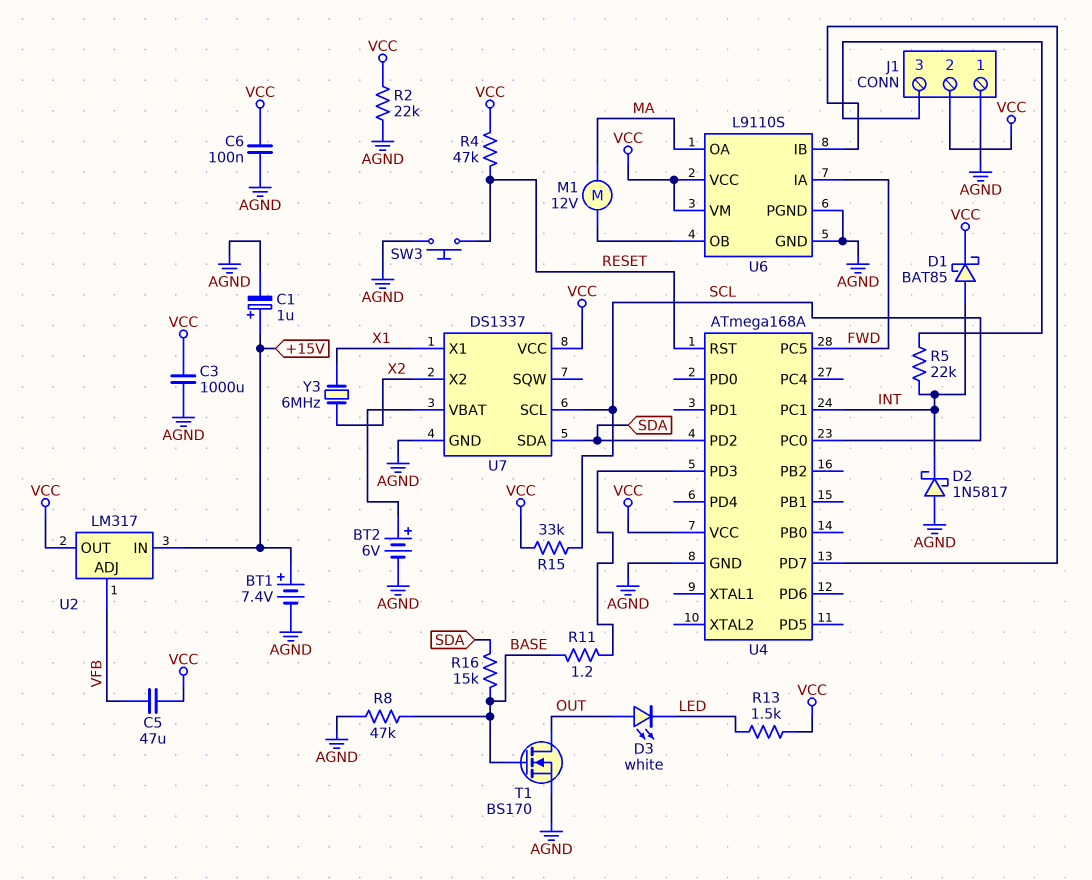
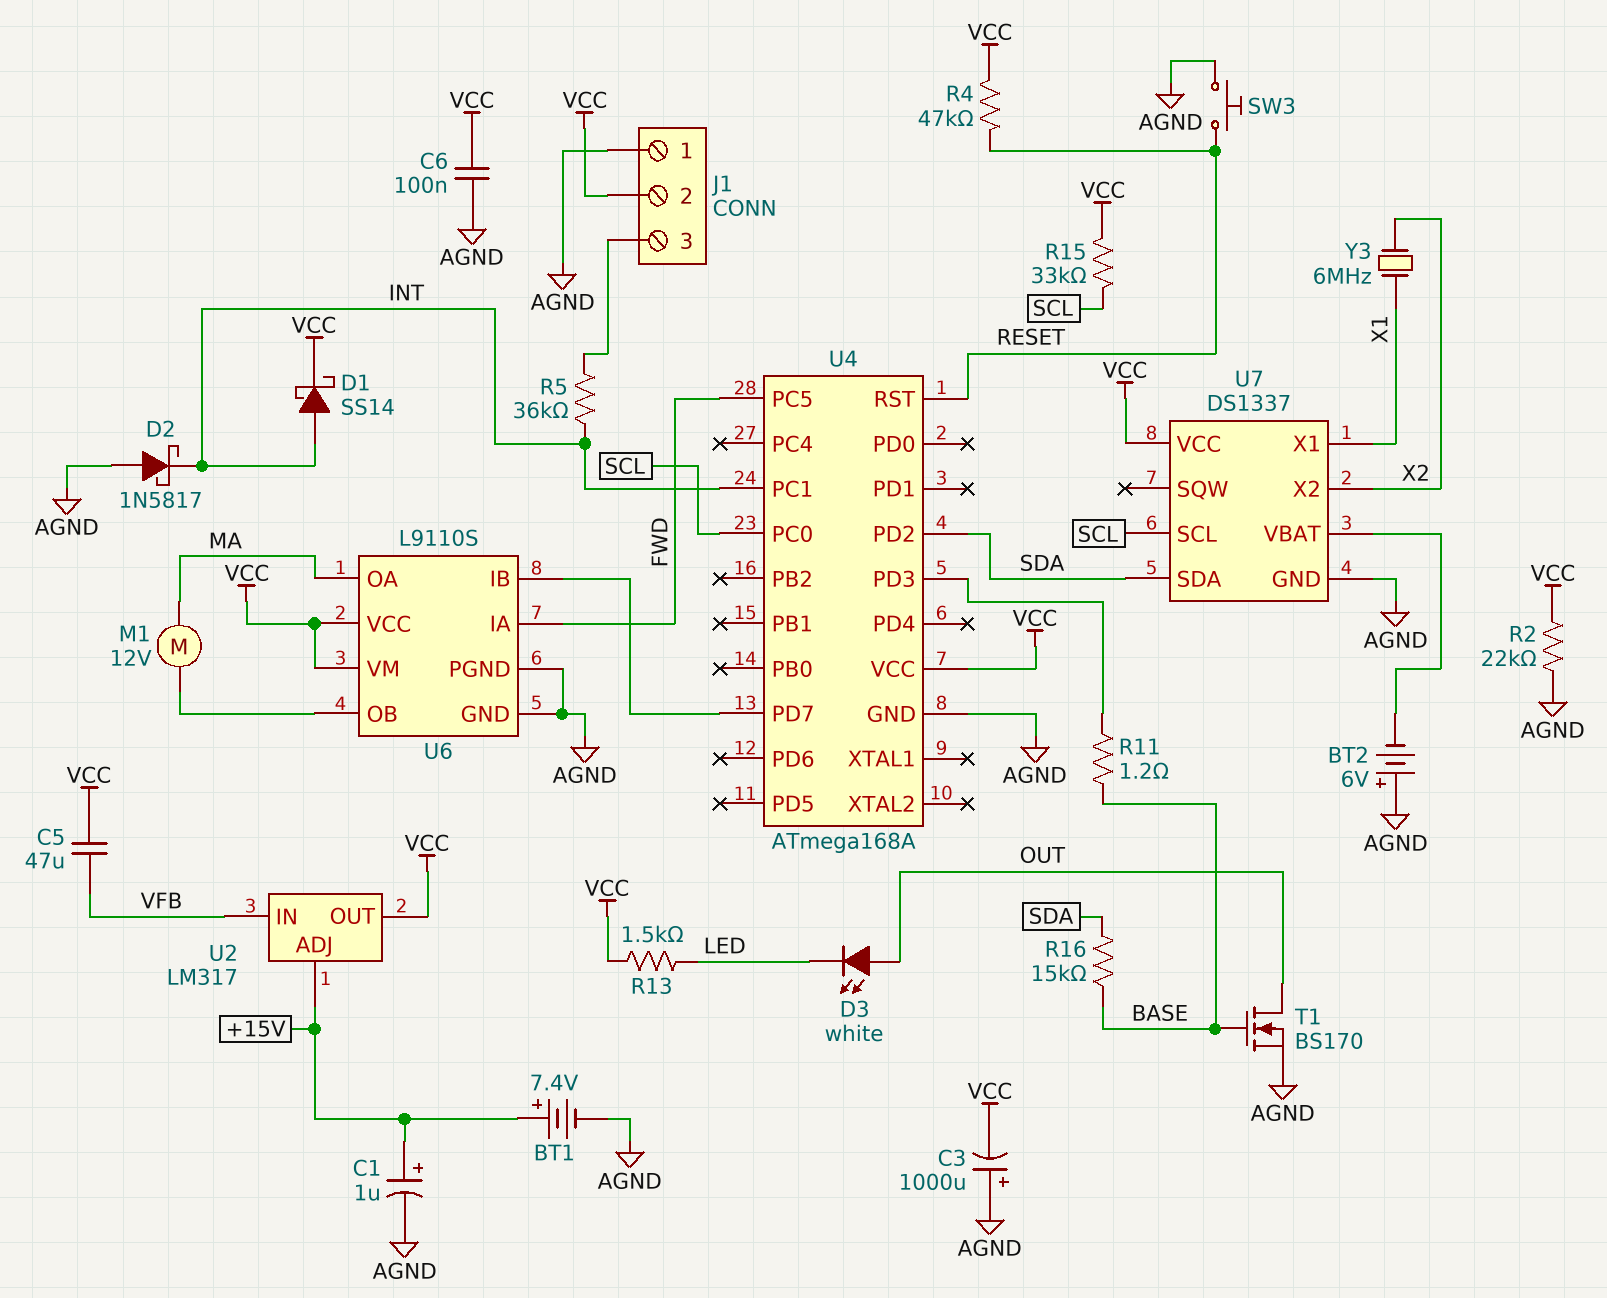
BT2: 6V (plus U7/VBAT, minus AGND) -> 6V (plus AGND, minus U7/VBAT)
C3: 1000uF (AGND, VCC) -> 1000uF (plus AGND, minus VCC)
D1: schottky BAT85 (A INT, K VCC) -> schottky SS14 (A INT, K VCC)
R5: 22k (INT, J1/3) -> 36k (INT, J1/3)
R8: 47k (AGND, BASE) -> none
U2 pin ADJ: VFB -> +15V
U2 pin IN: +15V -> VFB

